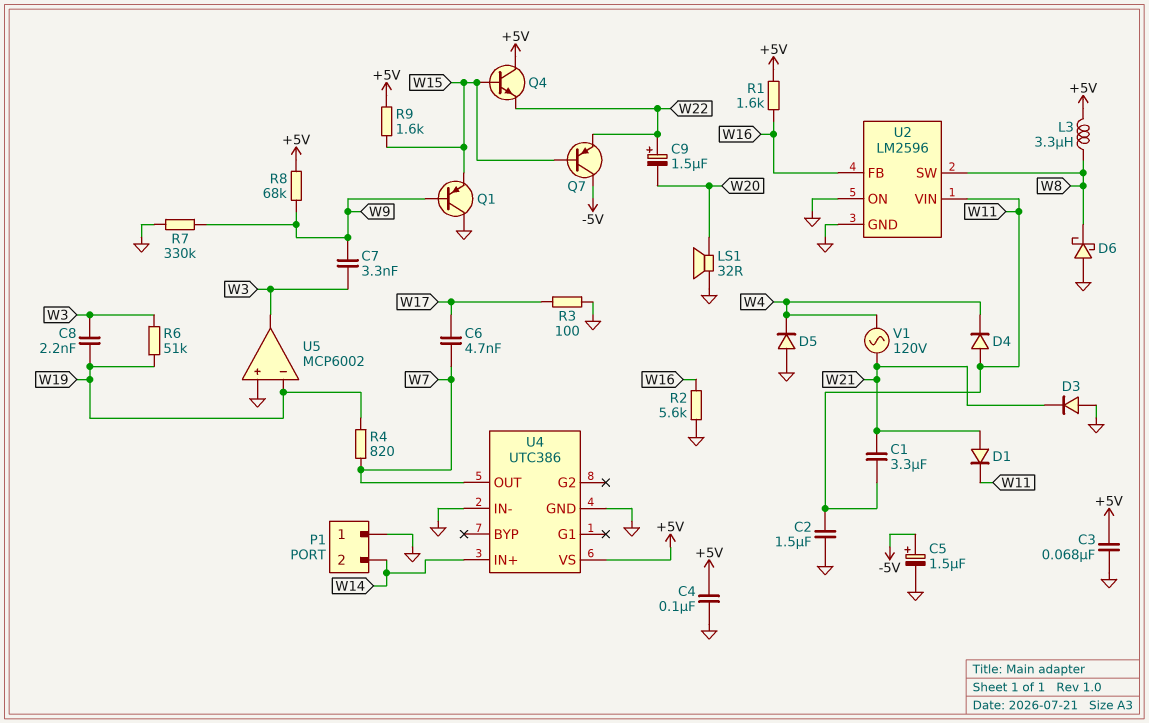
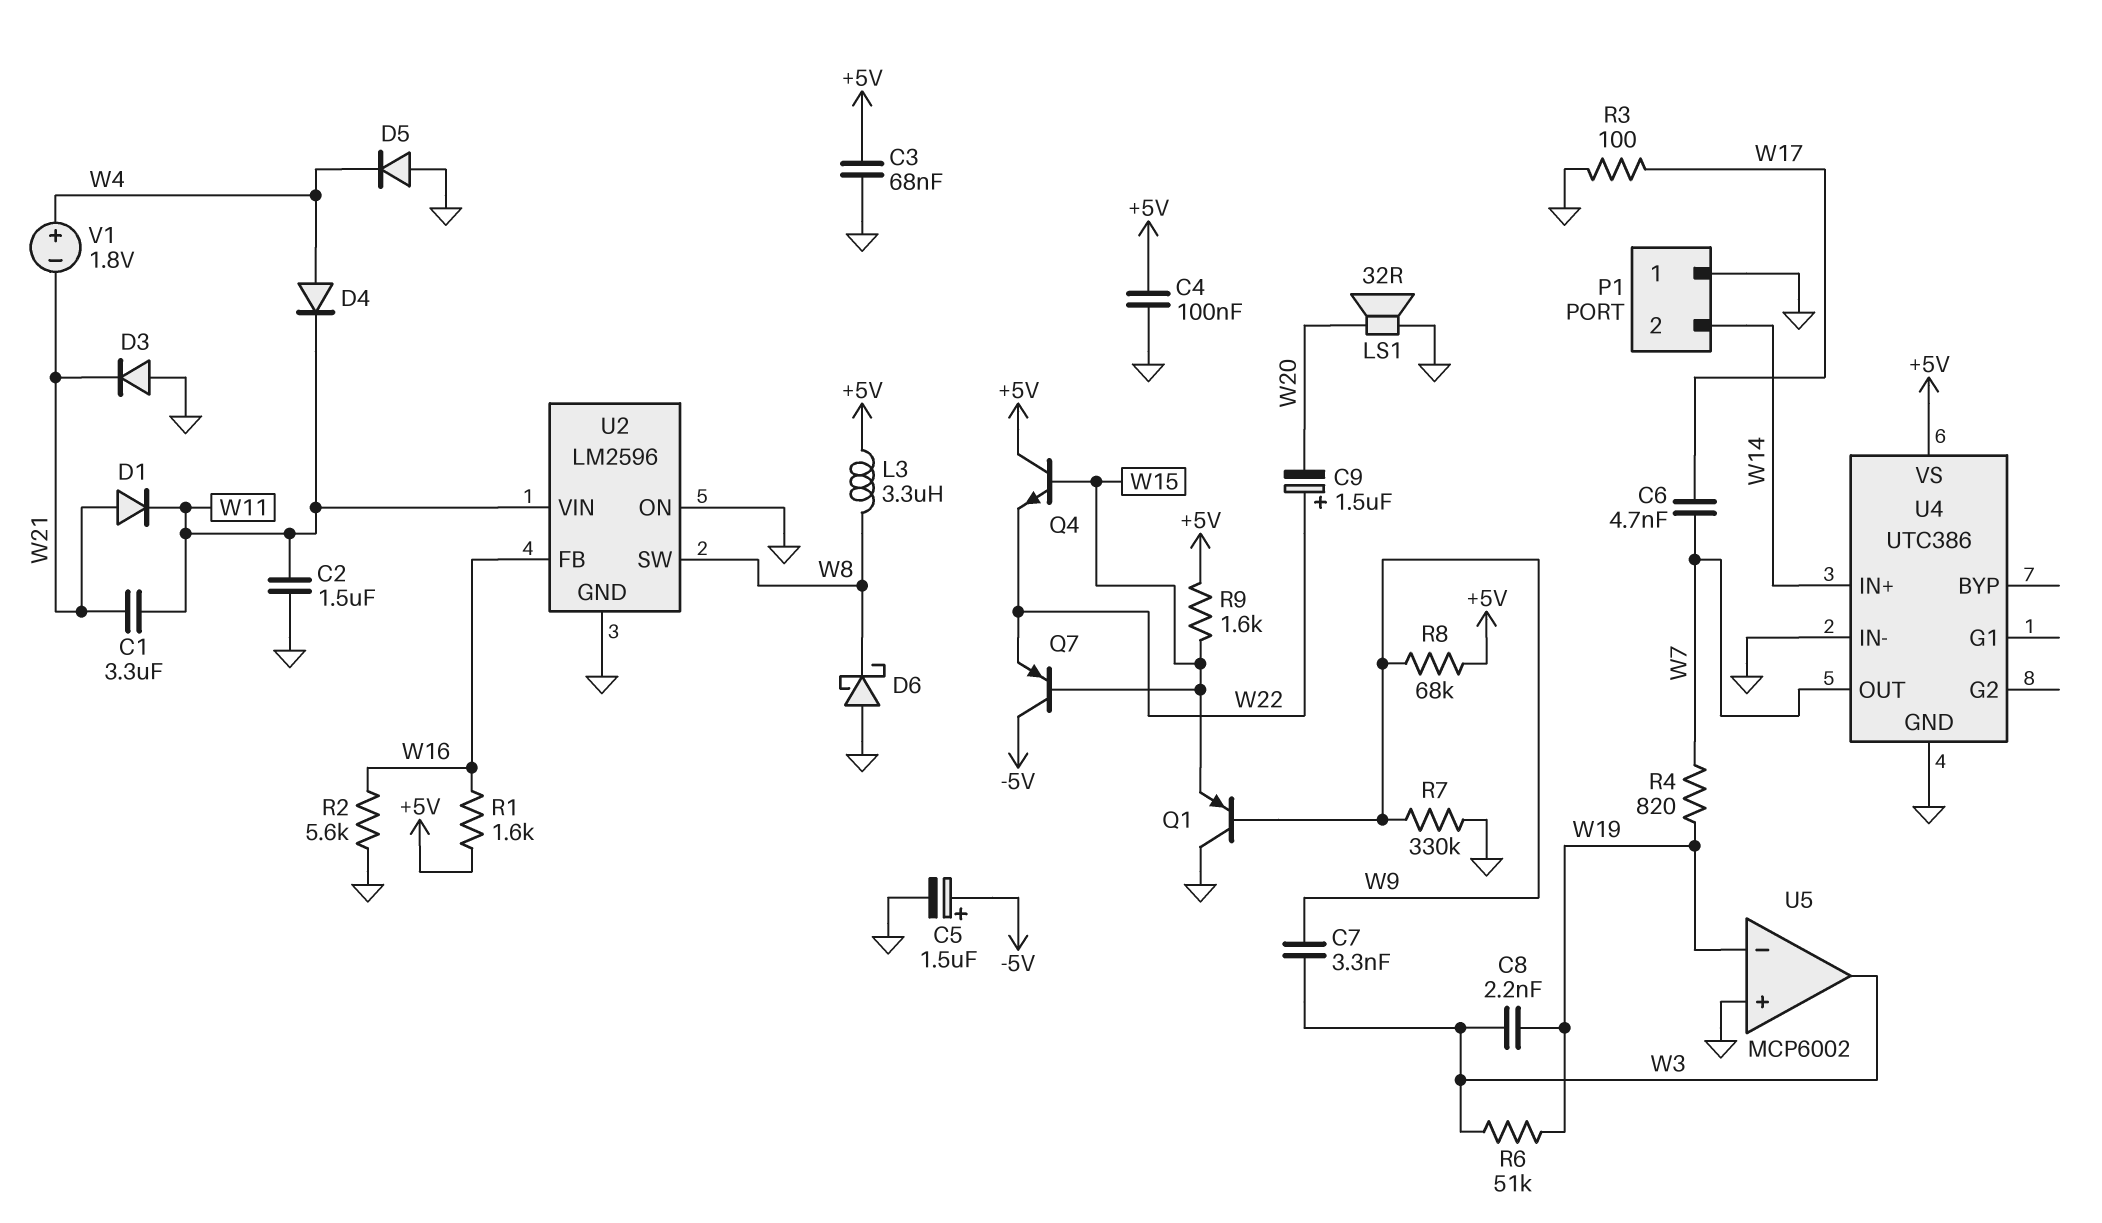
D4: diode (A W11, K W4) -> diode (A W4, K W11)
V1: AC 120V (W4, W21) -> 1.8V (plus W4, minus W21)

